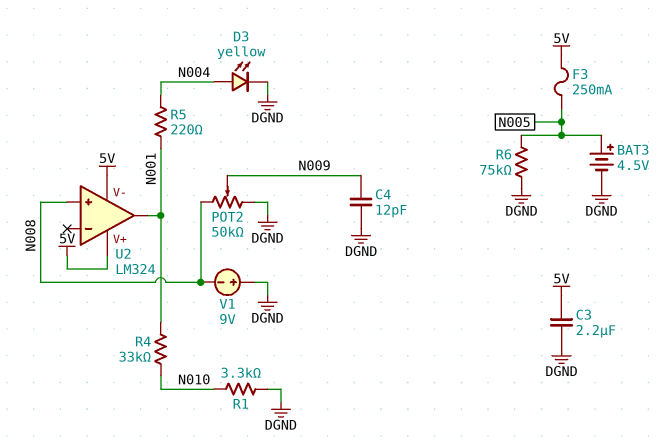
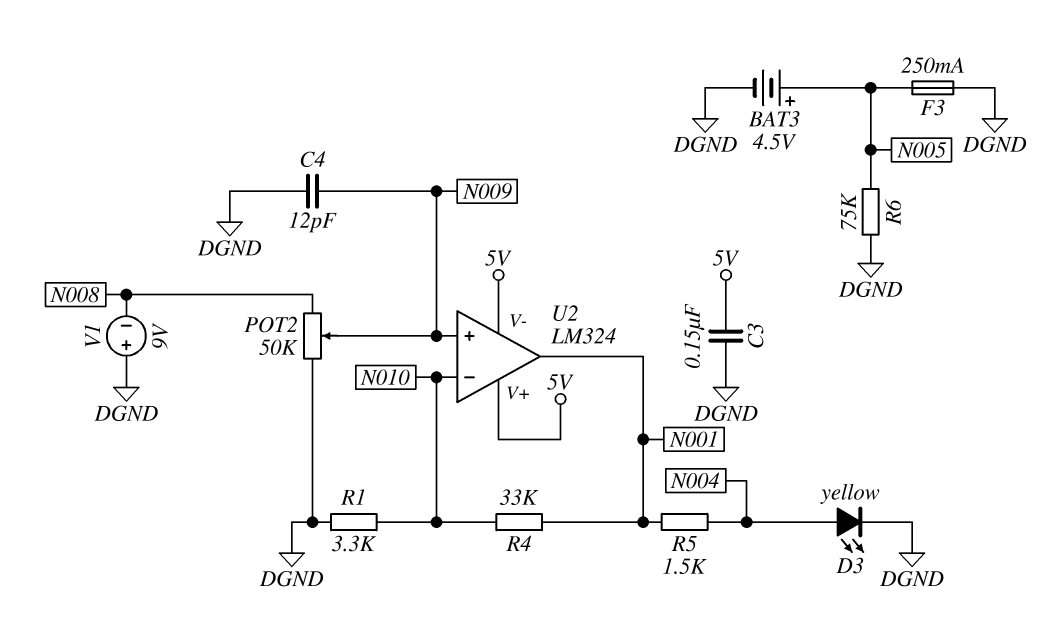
C3: 2.2uF (5V, DGND) -> 150nF (5V, DGND)
F3: 250mA (5V, N005) -> 250mA (DGND, N005)
R5: 220 (N001, N004) -> 1.5k (N001, N004)
U2 pin in+: N008 -> N009
U2 pin in-: none -> N010

